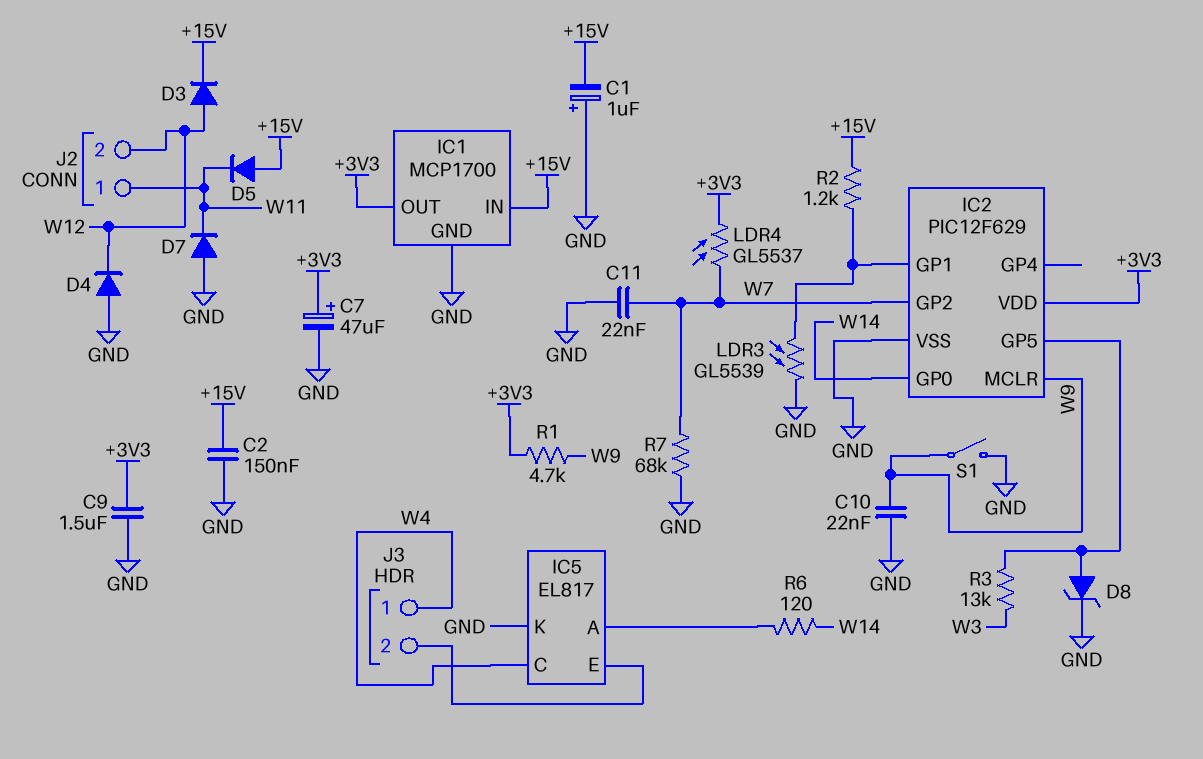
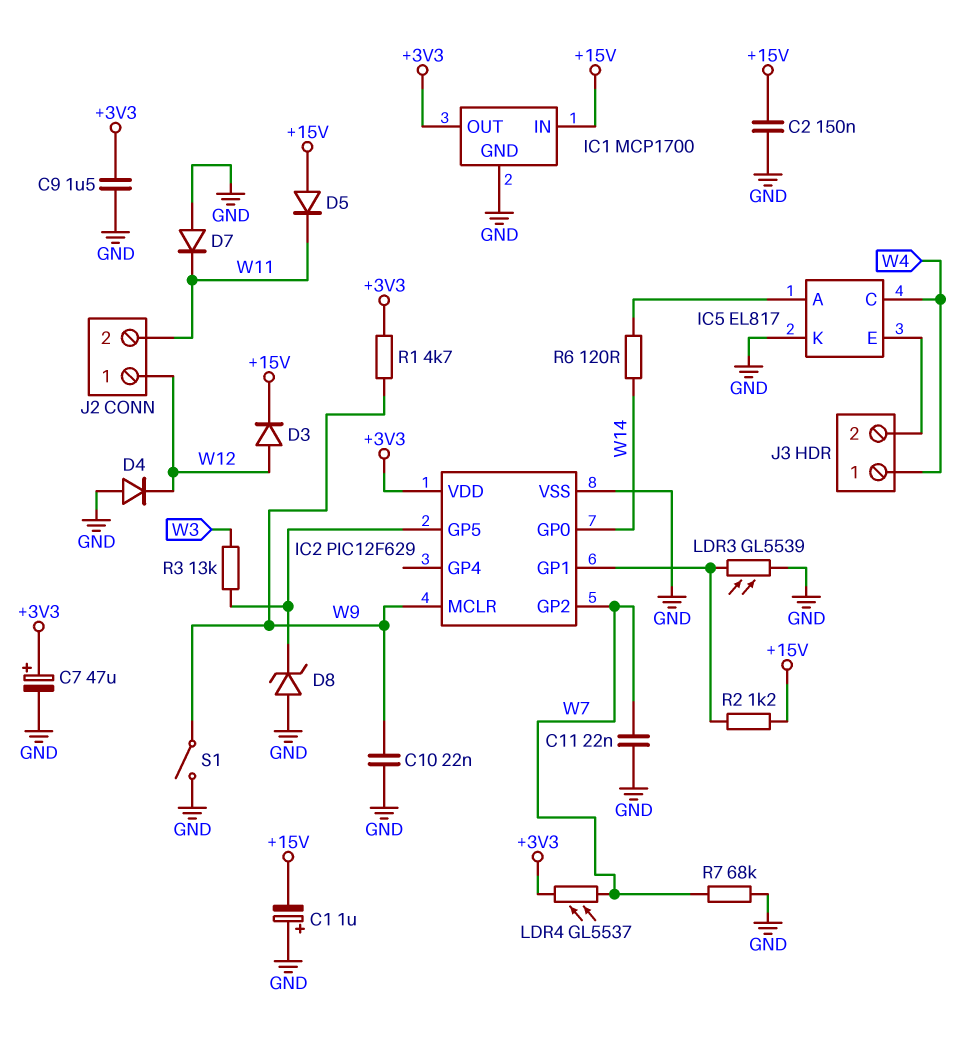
D8: zener (A IC2/GP5, K GND) -> zener (A GND, K IC2/GP5)
J2 pin 1: W11 -> W12
J2 pin 2: W12 -> W11

